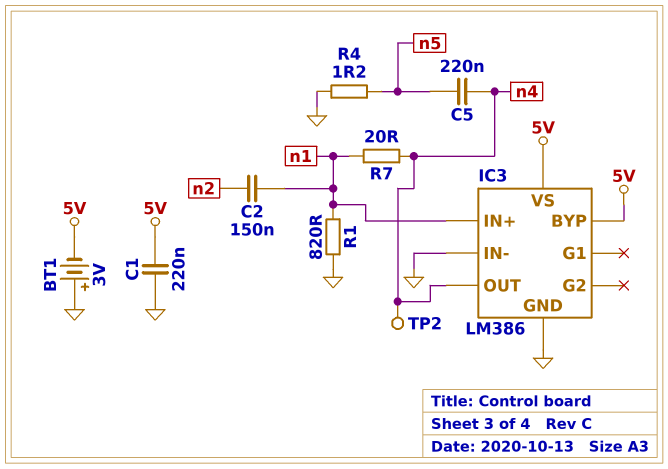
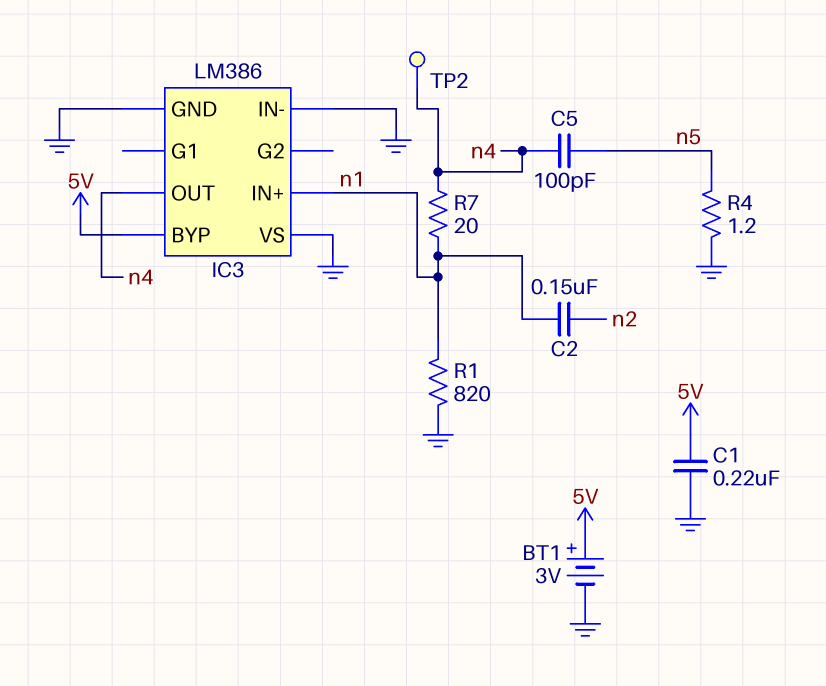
BT1: 3V (plus GND, minus 5V) -> 3V (plus 5V, minus GND)
C5: 220nF (n4, n5) -> 100pF (n4, n5)
IC3 pin VS: 5V -> GND

